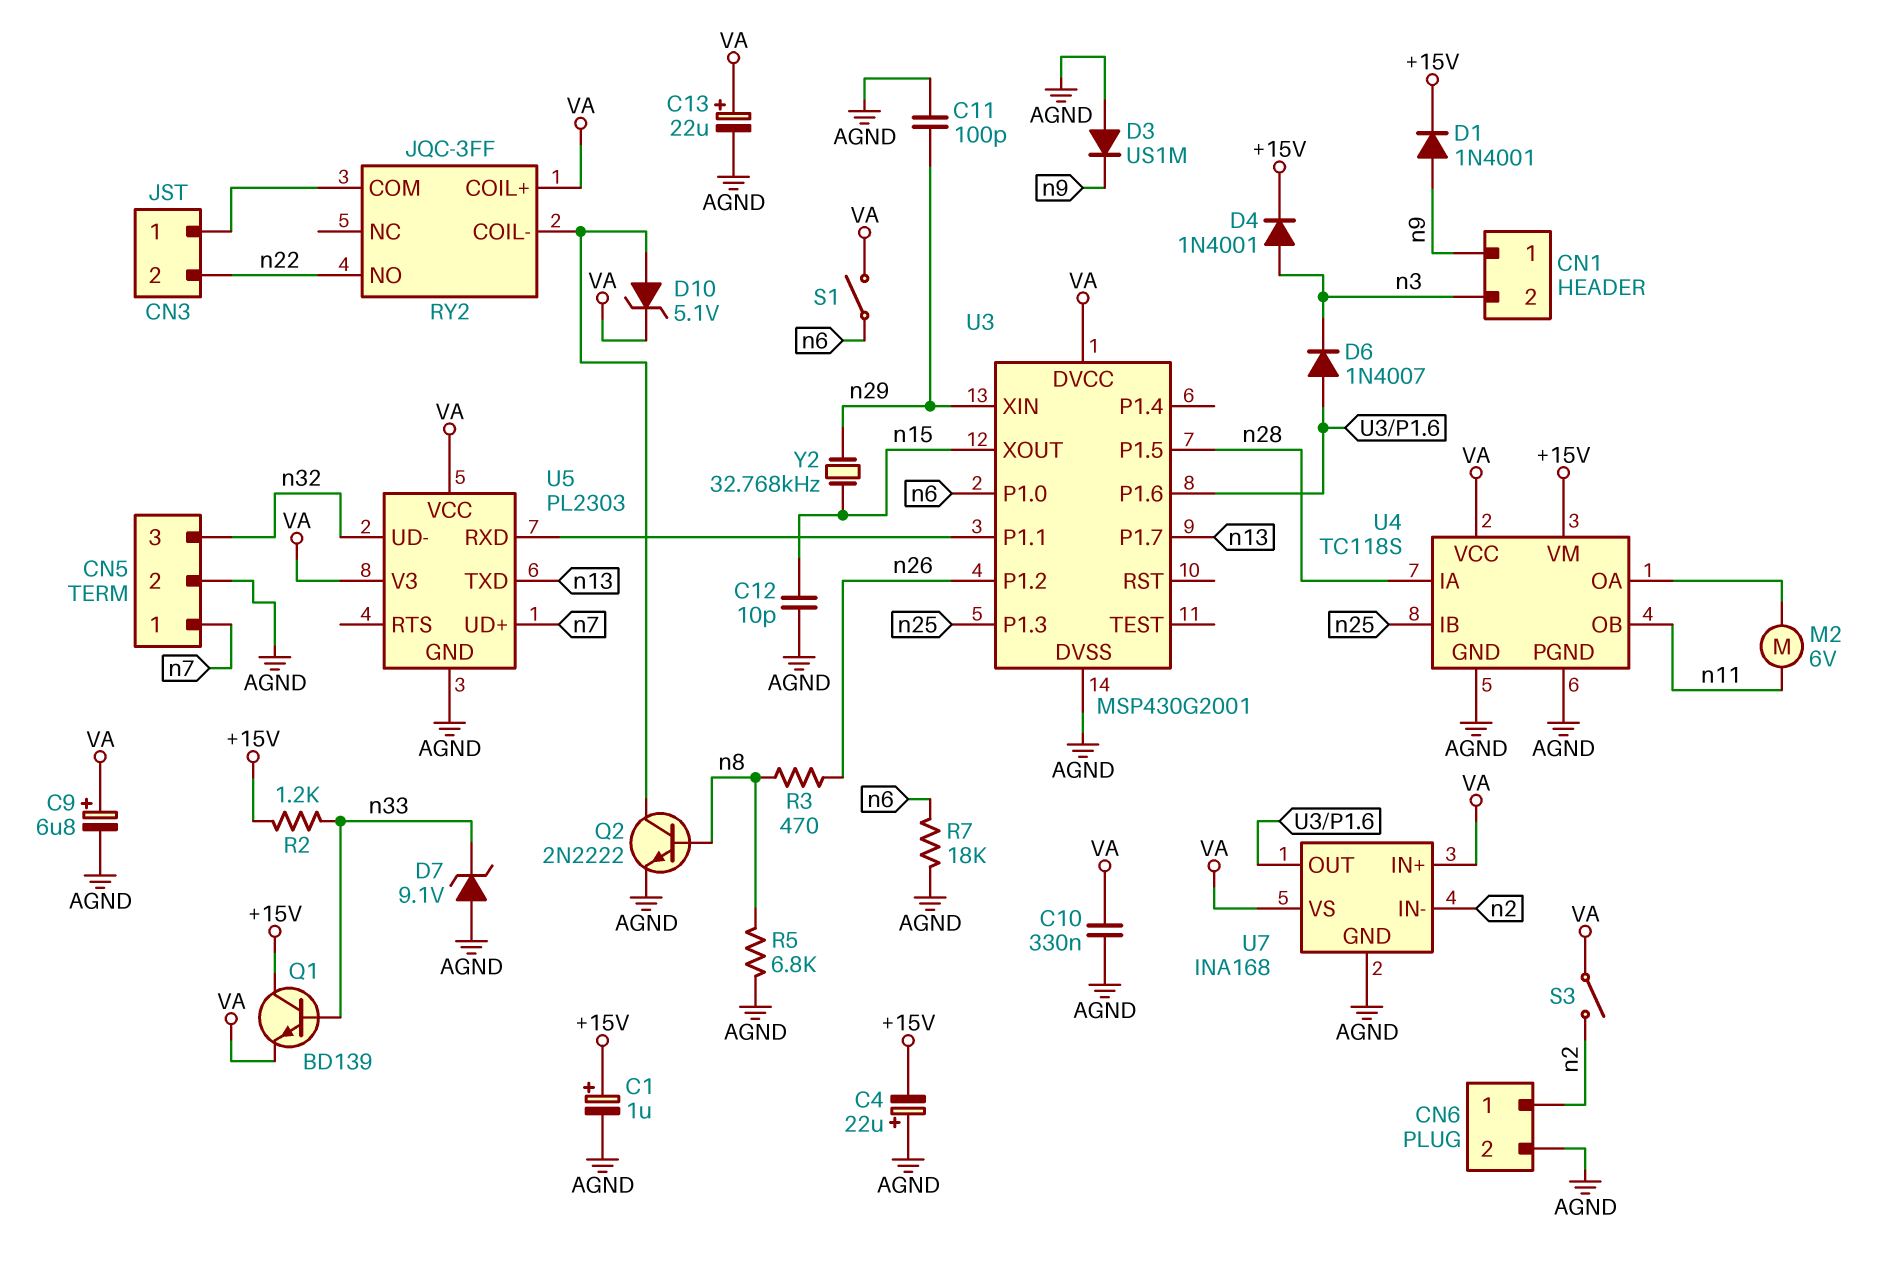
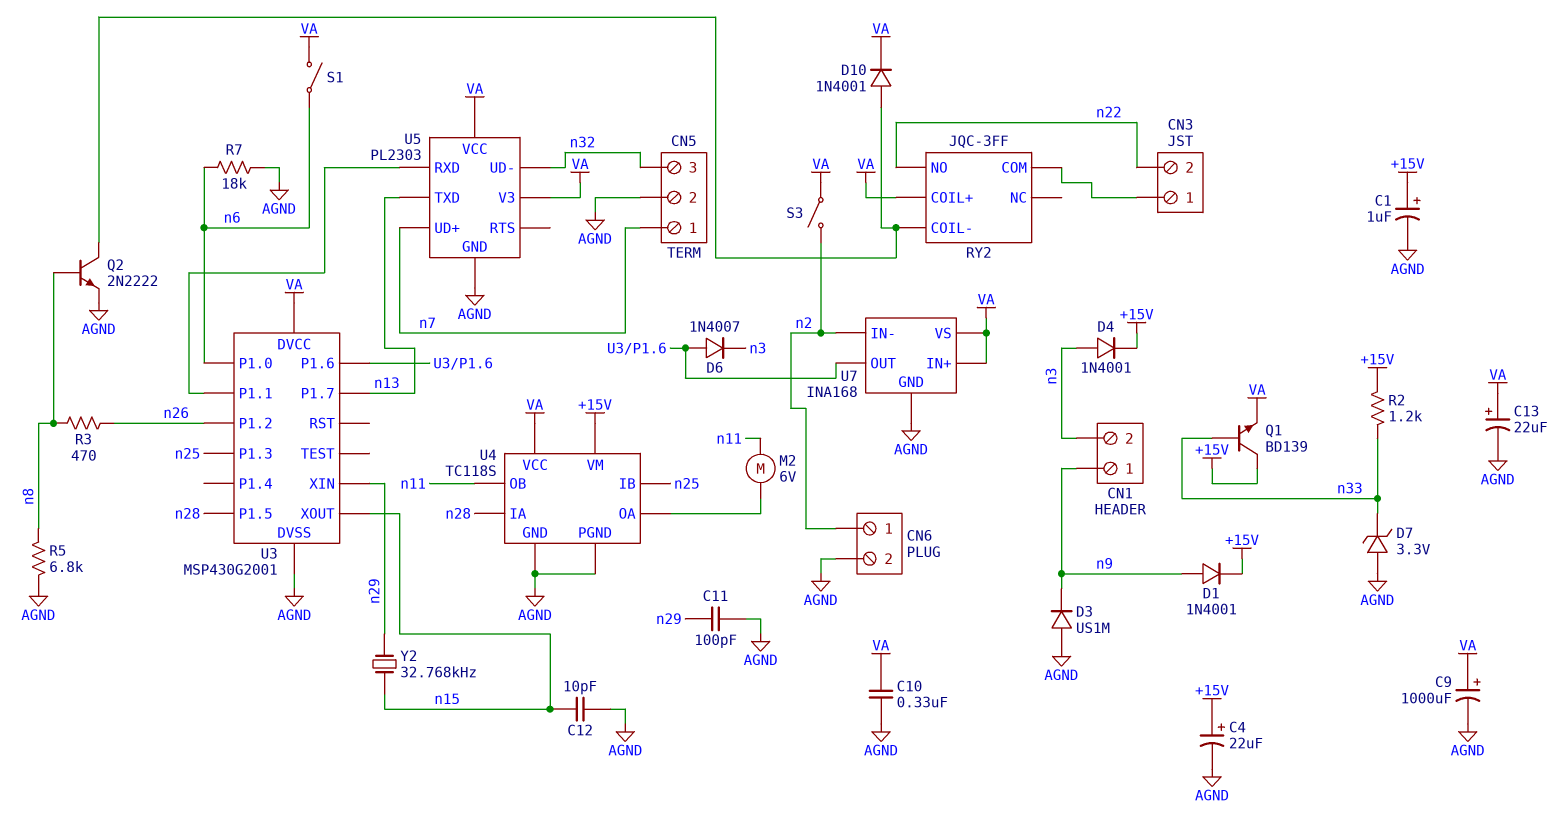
C4: 22uF (plus AGND, minus +15V) -> 22uF (plus +15V, minus AGND)
C9: 6.8uF (plus VA, minus AGND) -> 1000uF (plus VA, minus AGND)
D7: zener 9.1V (A AGND, K n33) -> zener 3.3V (A AGND, K n33)
D10: zener 5.1V (A RY2/COIL-, K VA) -> diode 1N4001 (A RY2/COIL-, K VA)

